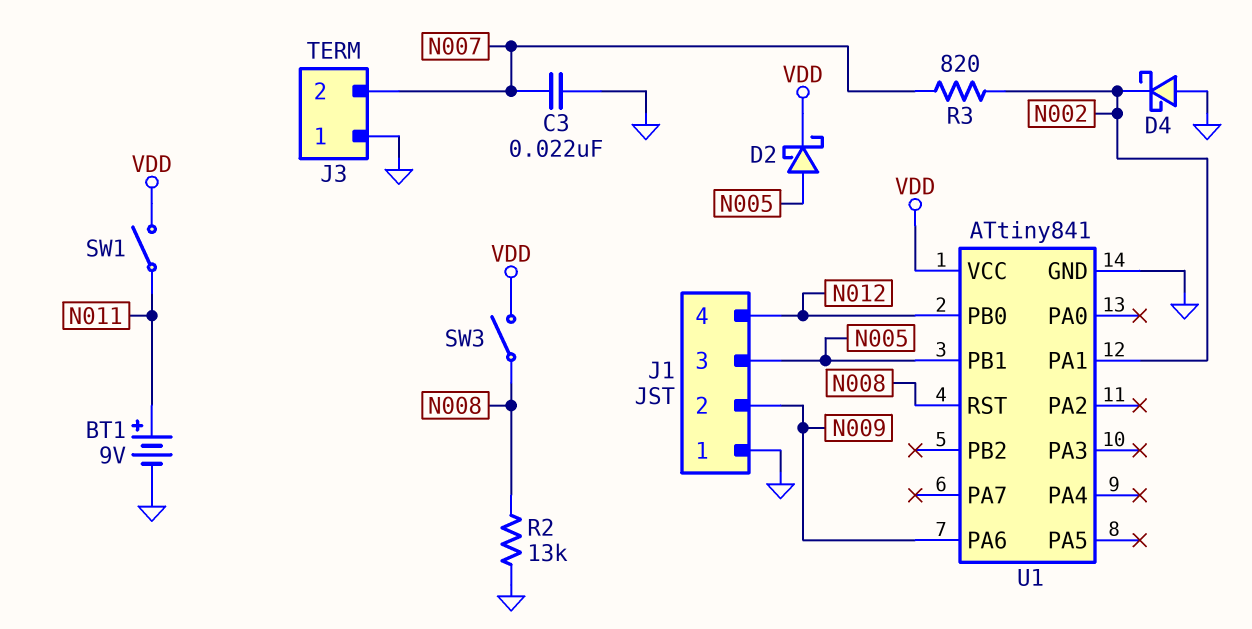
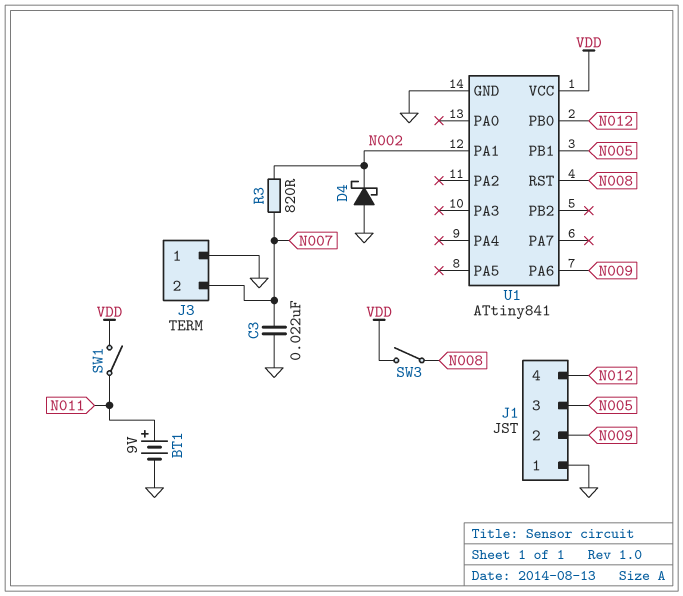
D2: schottky (A N005, K VDD) -> none
R2: 13k (GND, N008) -> none

